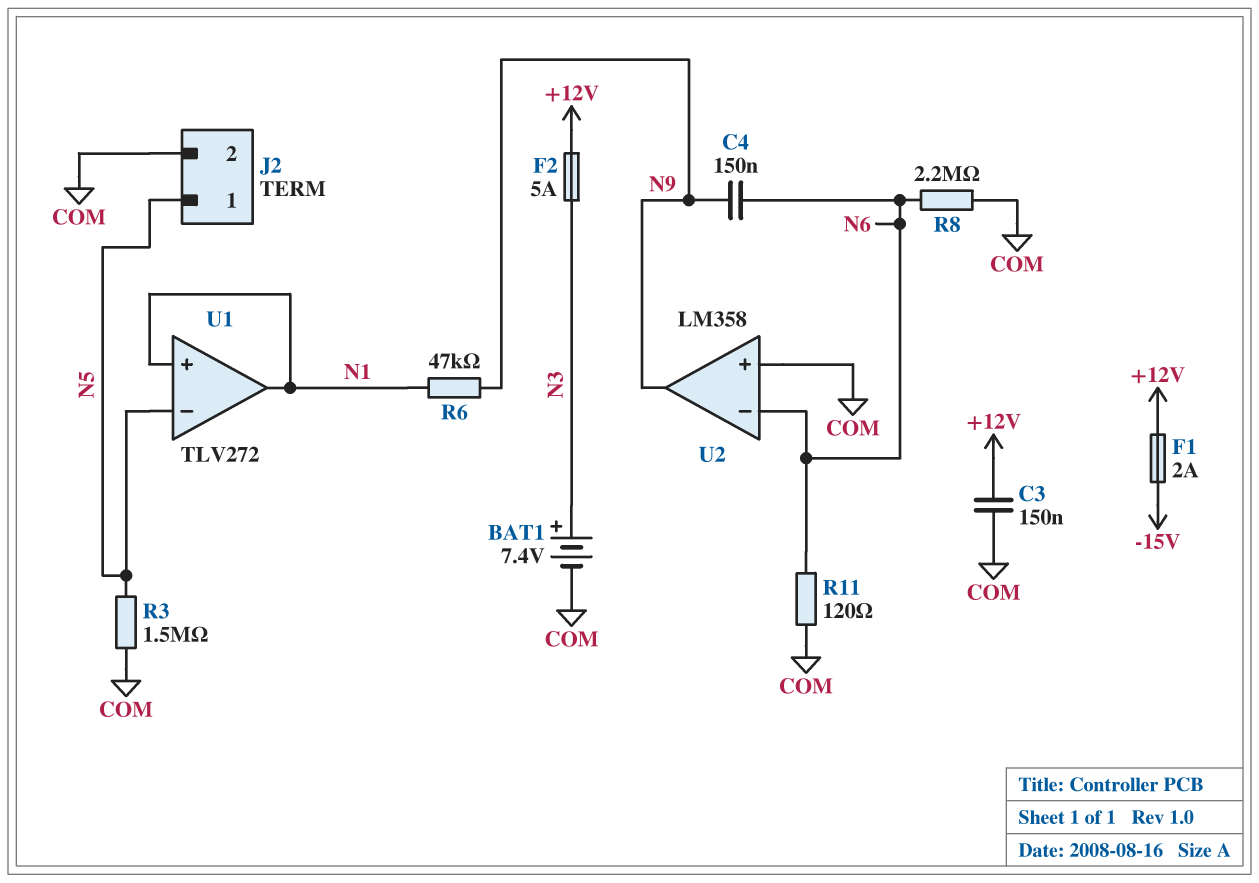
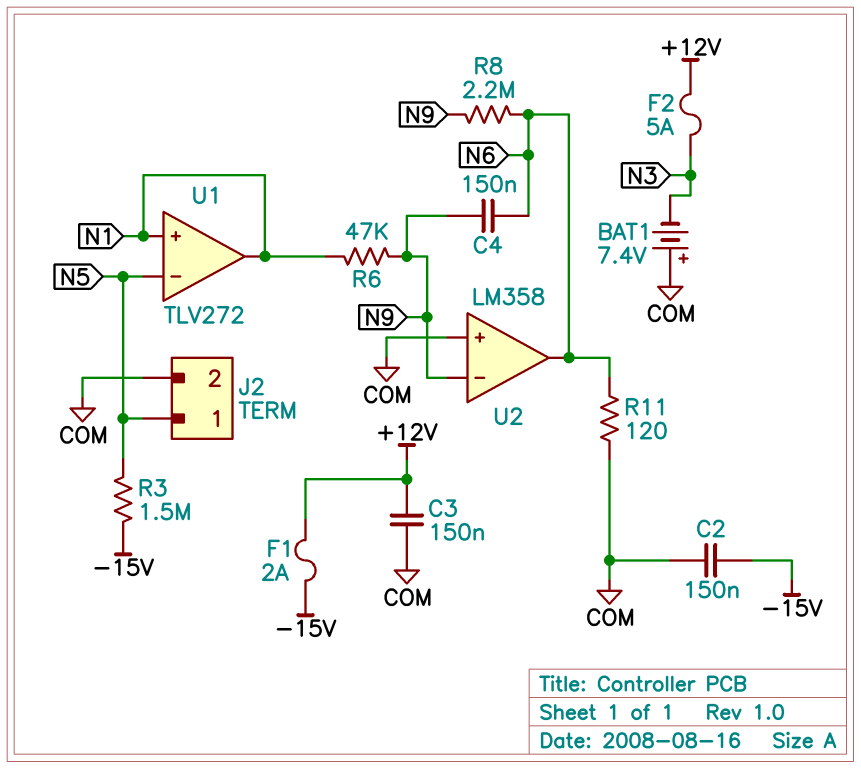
BAT1: 7.4V (plus N3, minus COM) -> 7.4V (plus COM, minus N3)
C2: none -> 150nF (-15V, COM)
R3: 1.5M (COM, N5) -> 1.5M (-15V, N5)
R8: 2.2M (COM, N6) -> 2.2M (N6, N9)
U2 pin in-: N6 -> N9
U2 pin out: N9 -> N6

